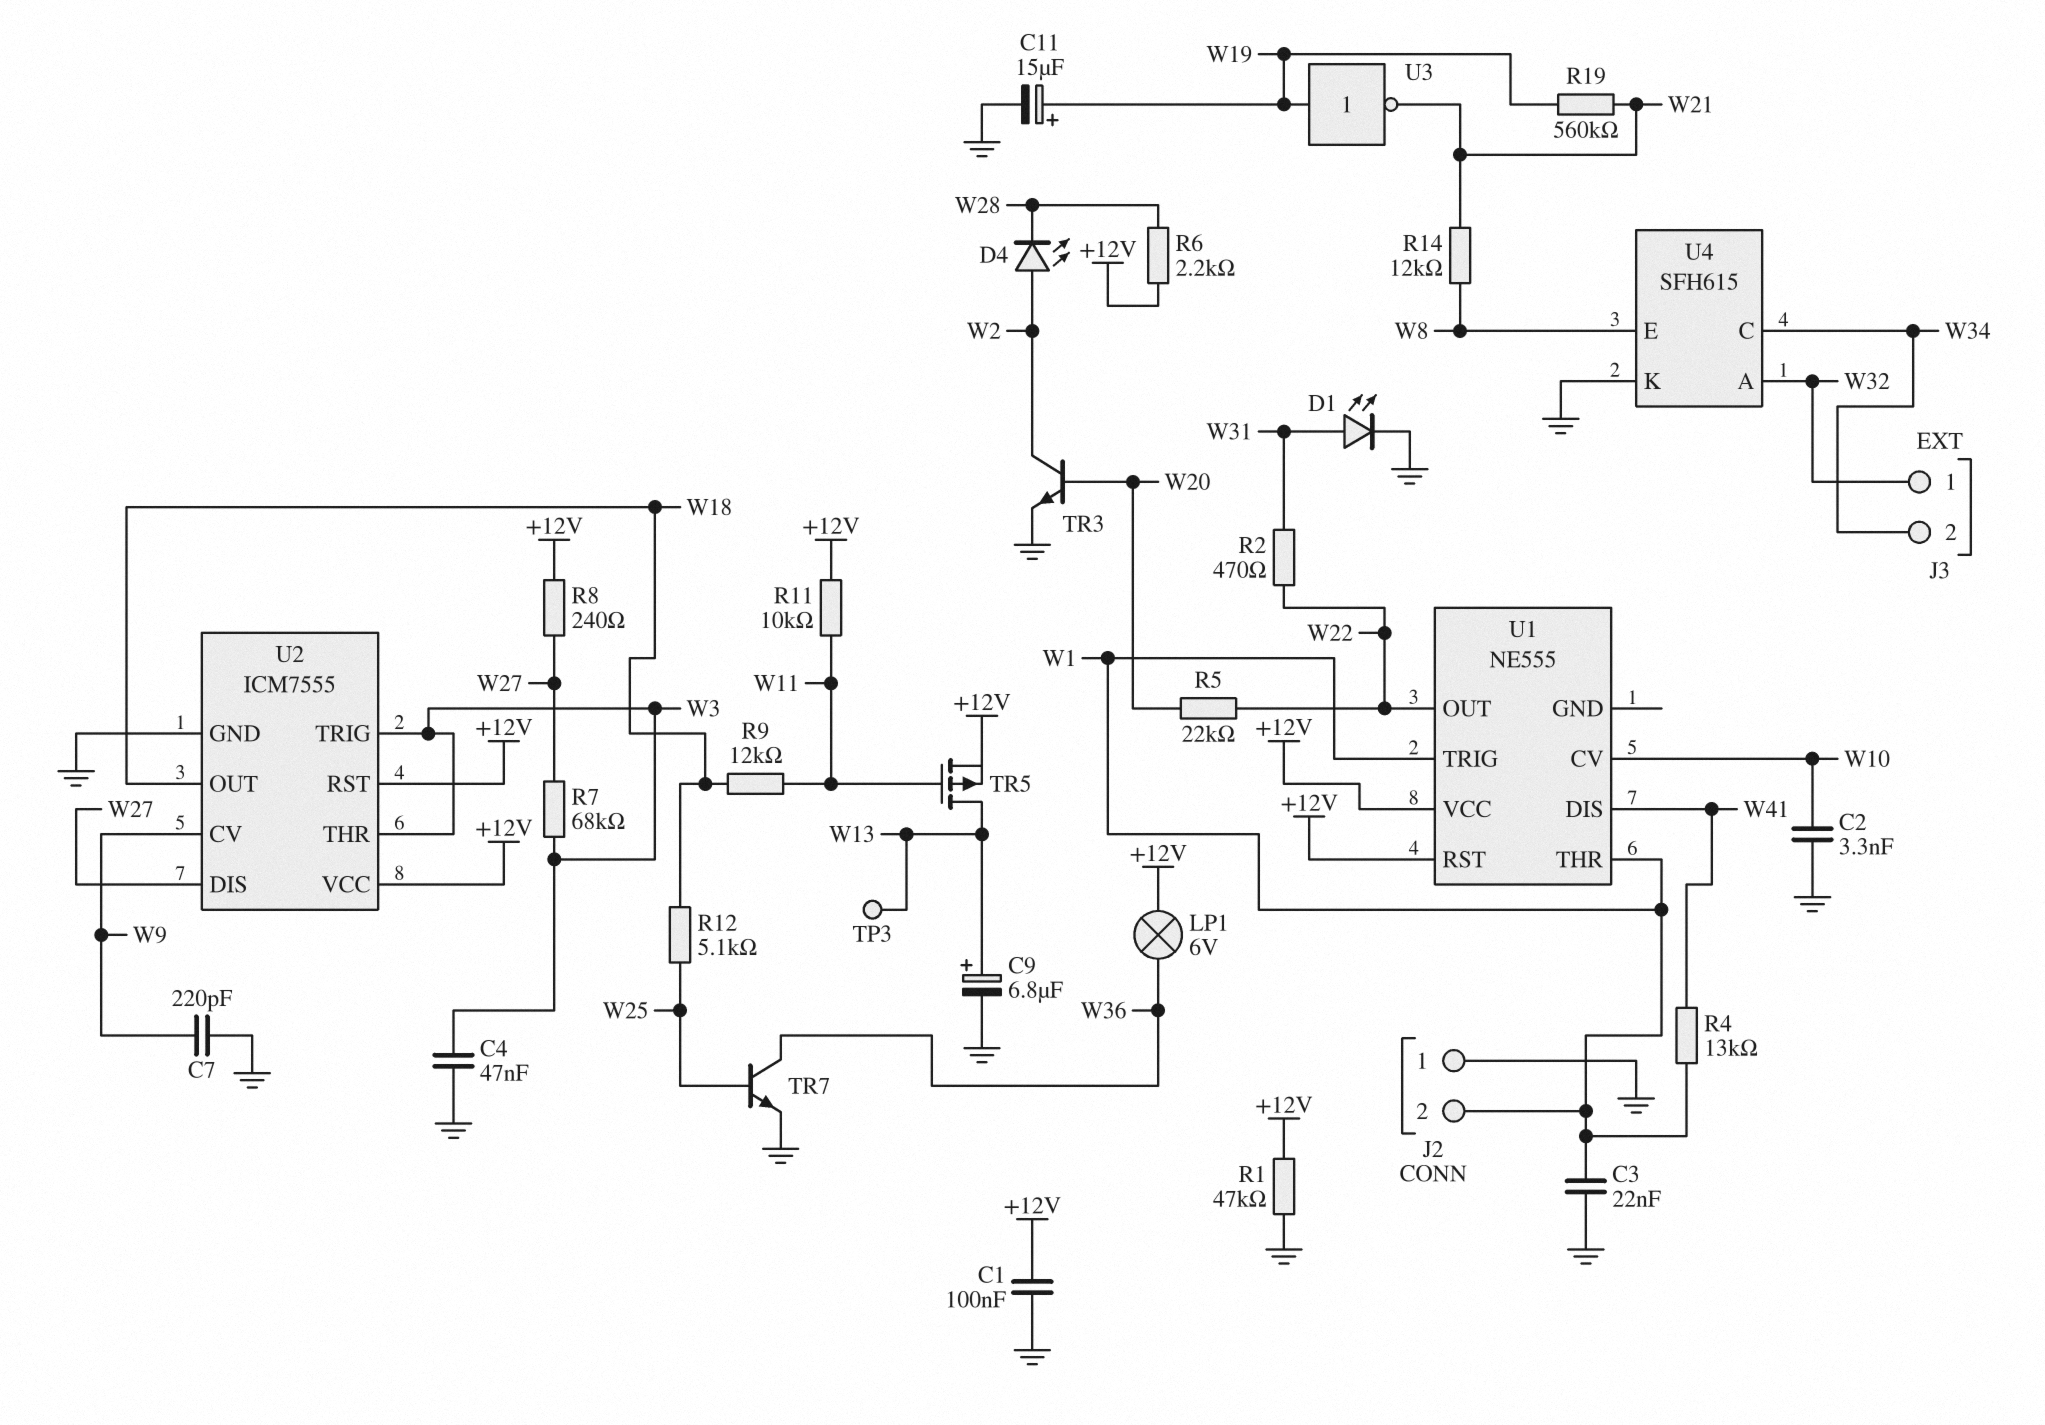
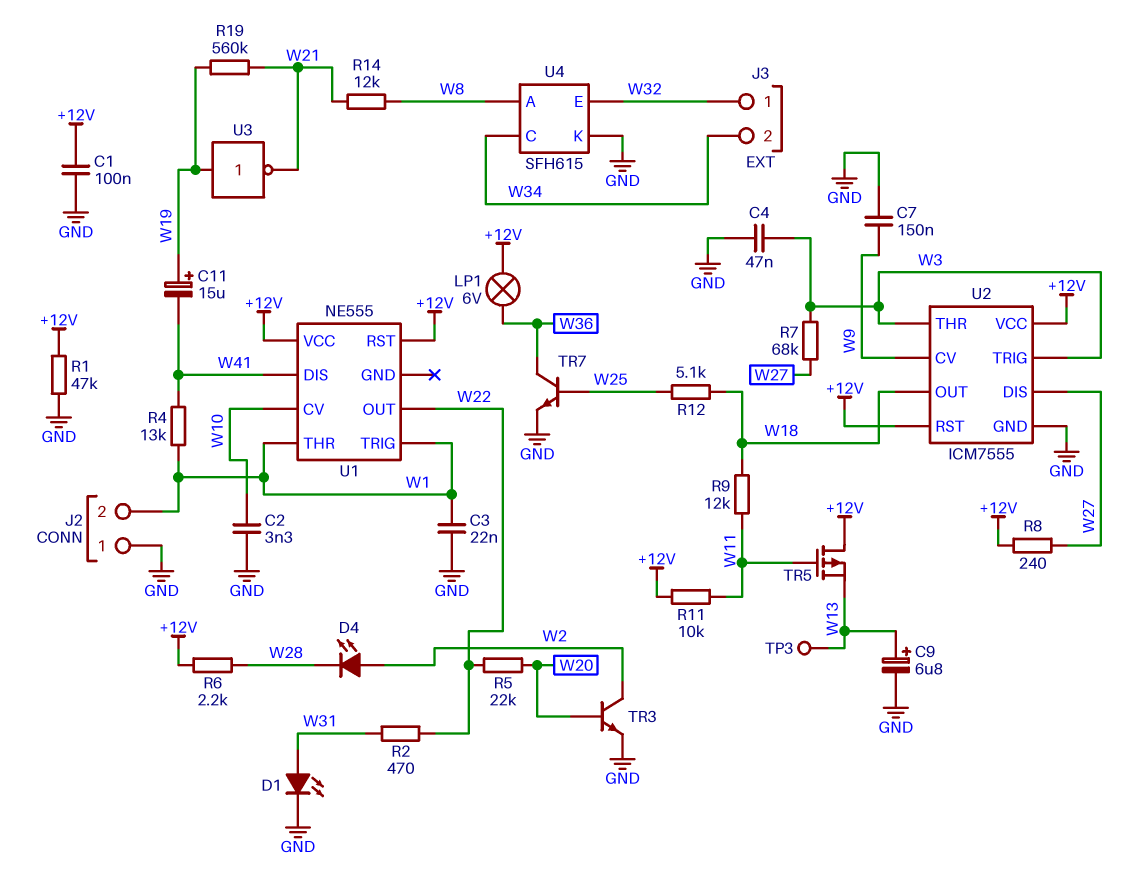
C7: 220pF (GND, W9) -> 150nF (GND, W9)
C11: 15uF (plus W19, minus GND) -> 15uF (plus W19, minus W41)
TR5: PMOS (G W11, D W13, S +12V) -> PMOS (G W11, D +12V, S W13)
U4 pin A: W32 -> W8
U4 pin E: W8 -> W32

